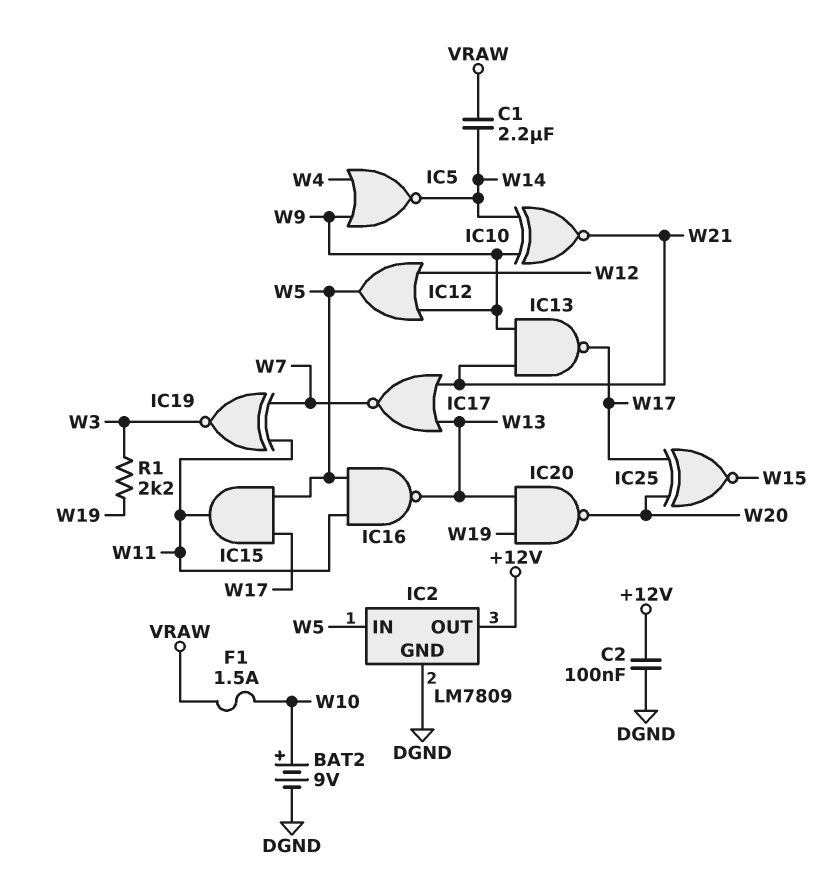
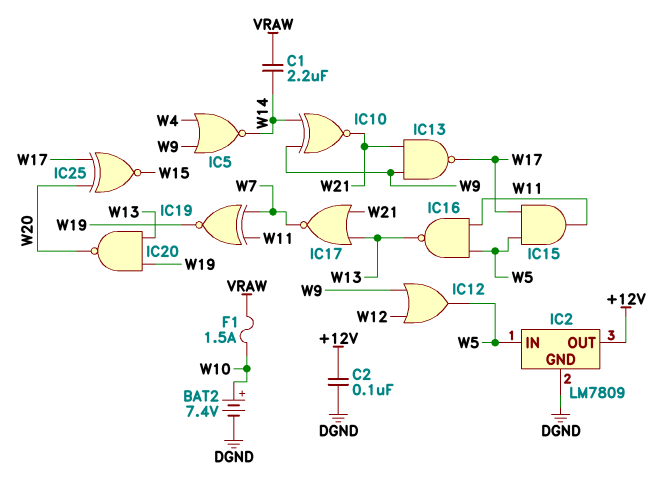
BAT2: 9V (plus W10, minus DGND) -> 7.4V (plus W10, minus DGND)
IC19: XNOR (in W7, in W11, out W3) -> XNOR (in W7, in W11, out W19)
R1: 2.2k (W3, W19) -> none

